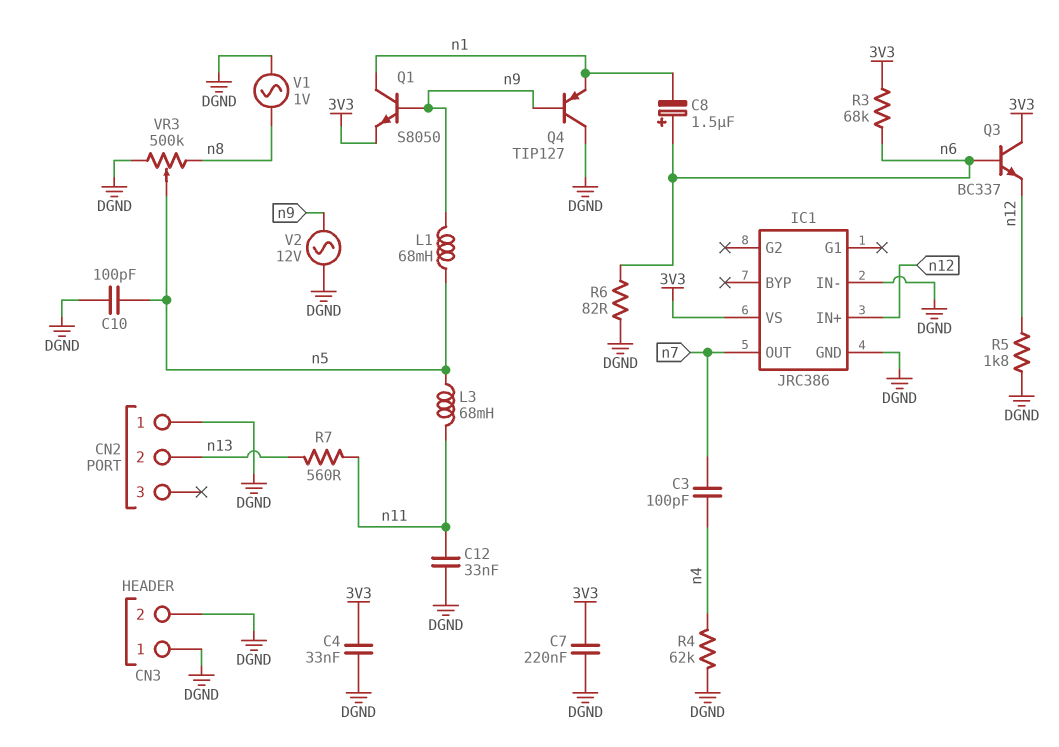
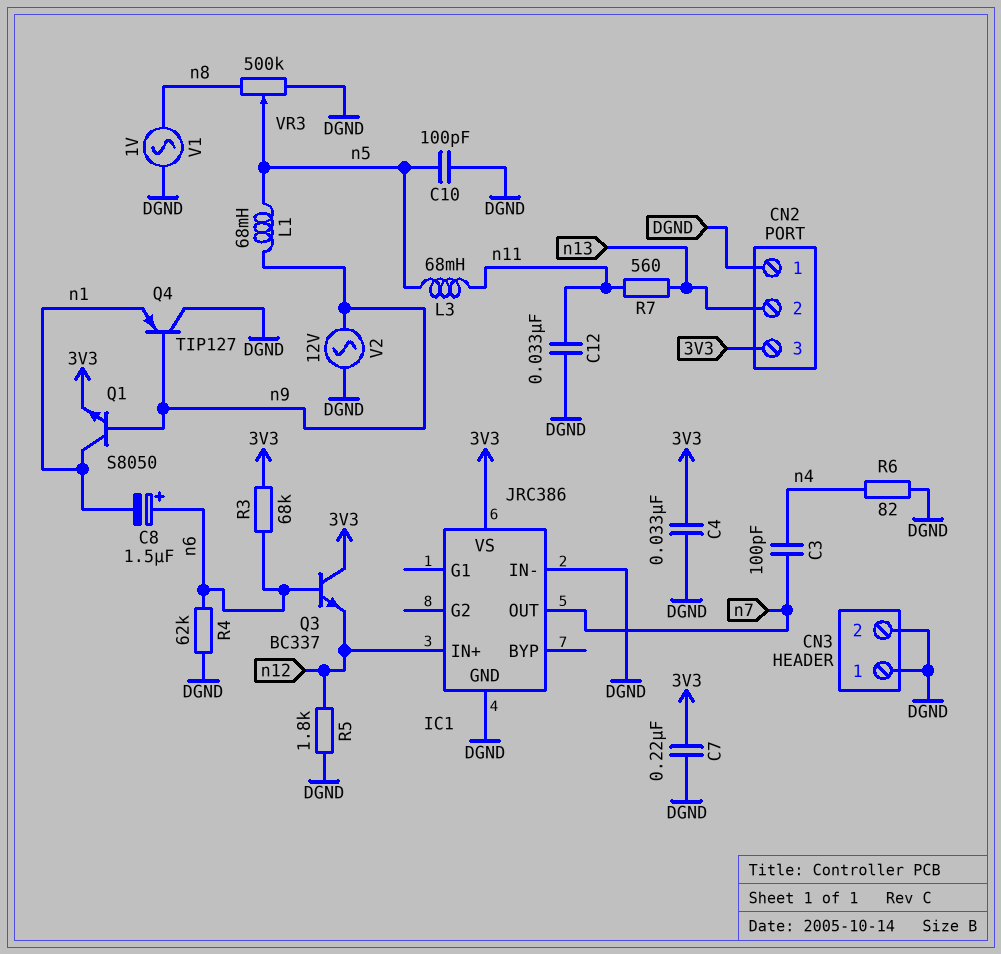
CN2 pin 3: none -> 3V3
R4: 62k (DGND, n4) -> 62k (DGND, n6)
R6: 82 (DGND, n6) -> 82 (DGND, n4)

